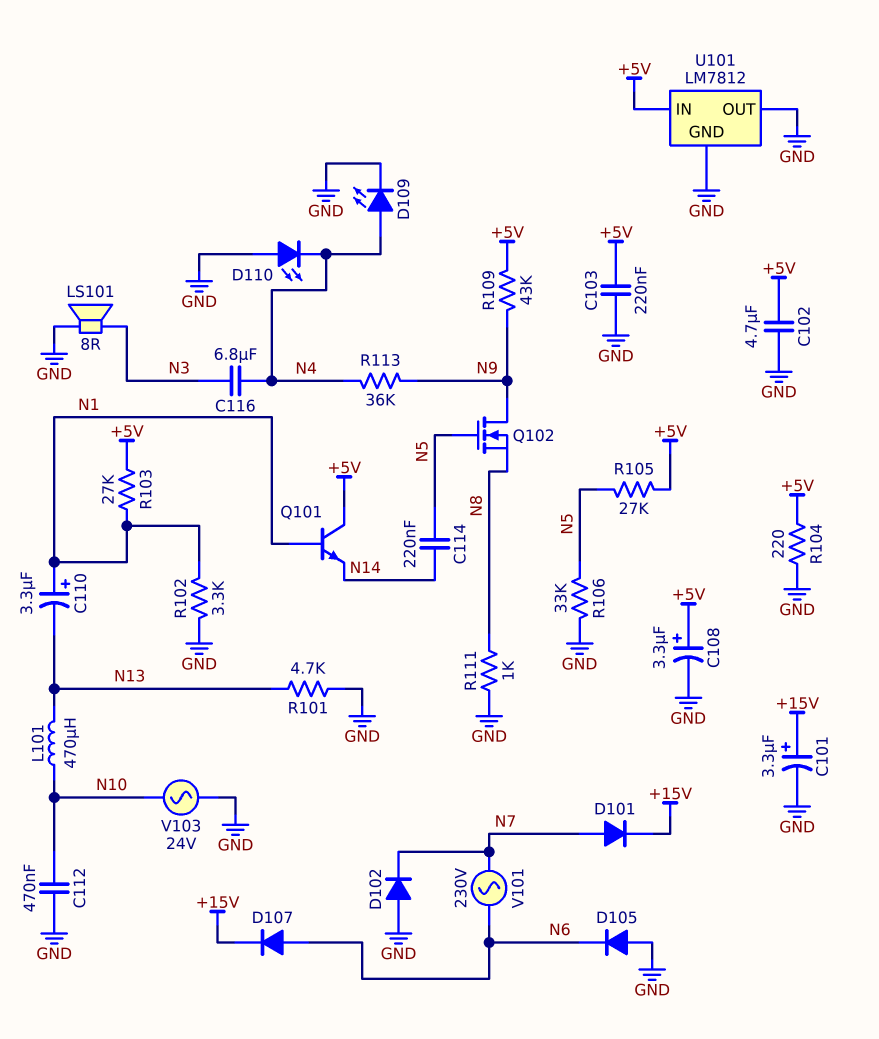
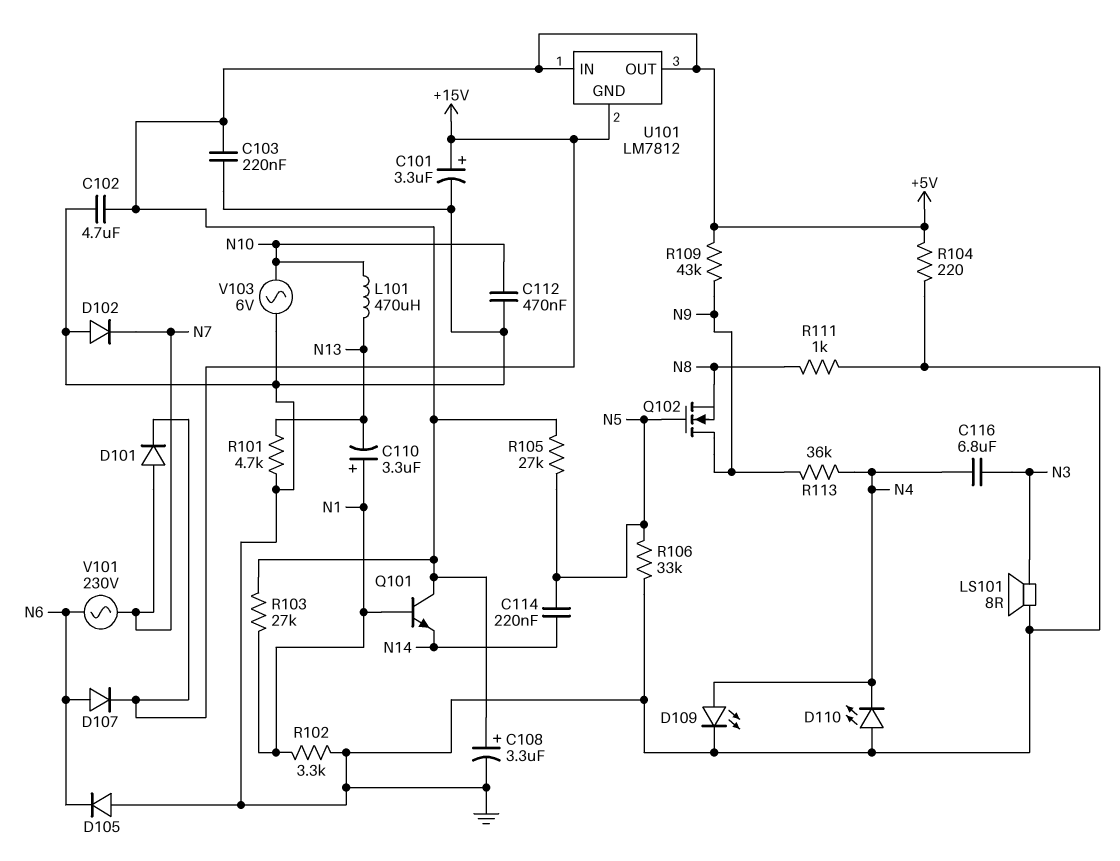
U101 pin GND: GND -> +15V
U101 pin OUT: GND -> +5V
V103: AC 24V (GND, N10) -> AC 6V (GND, N10)

